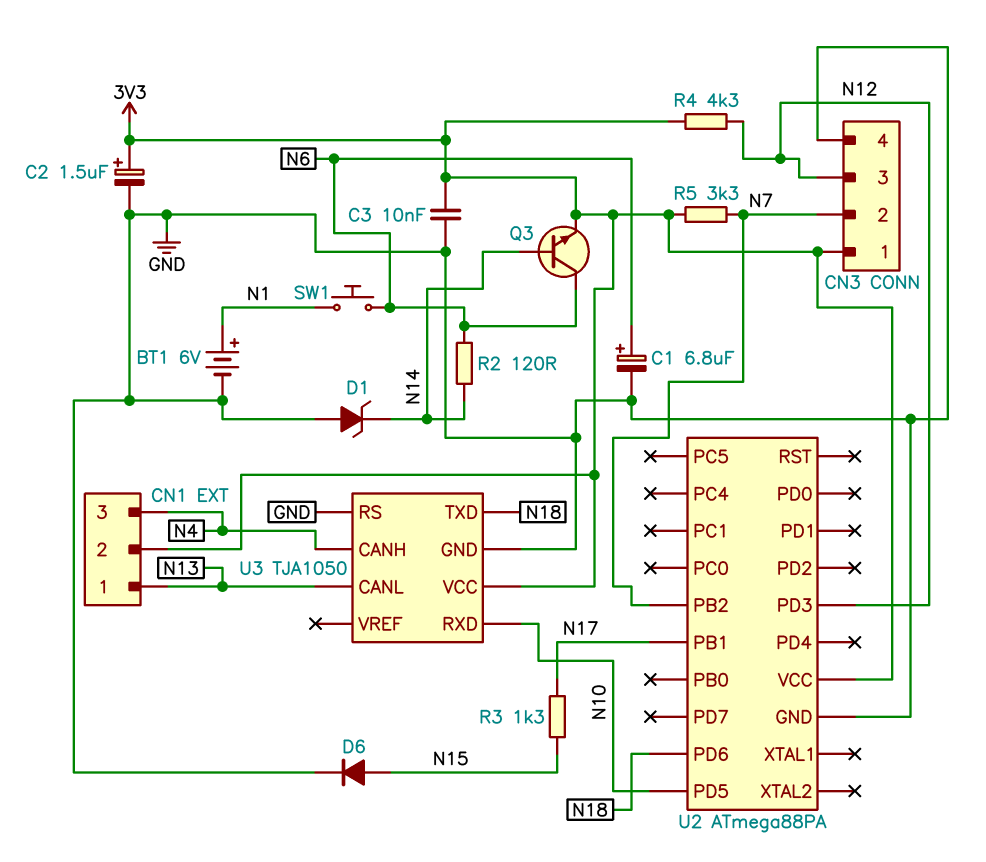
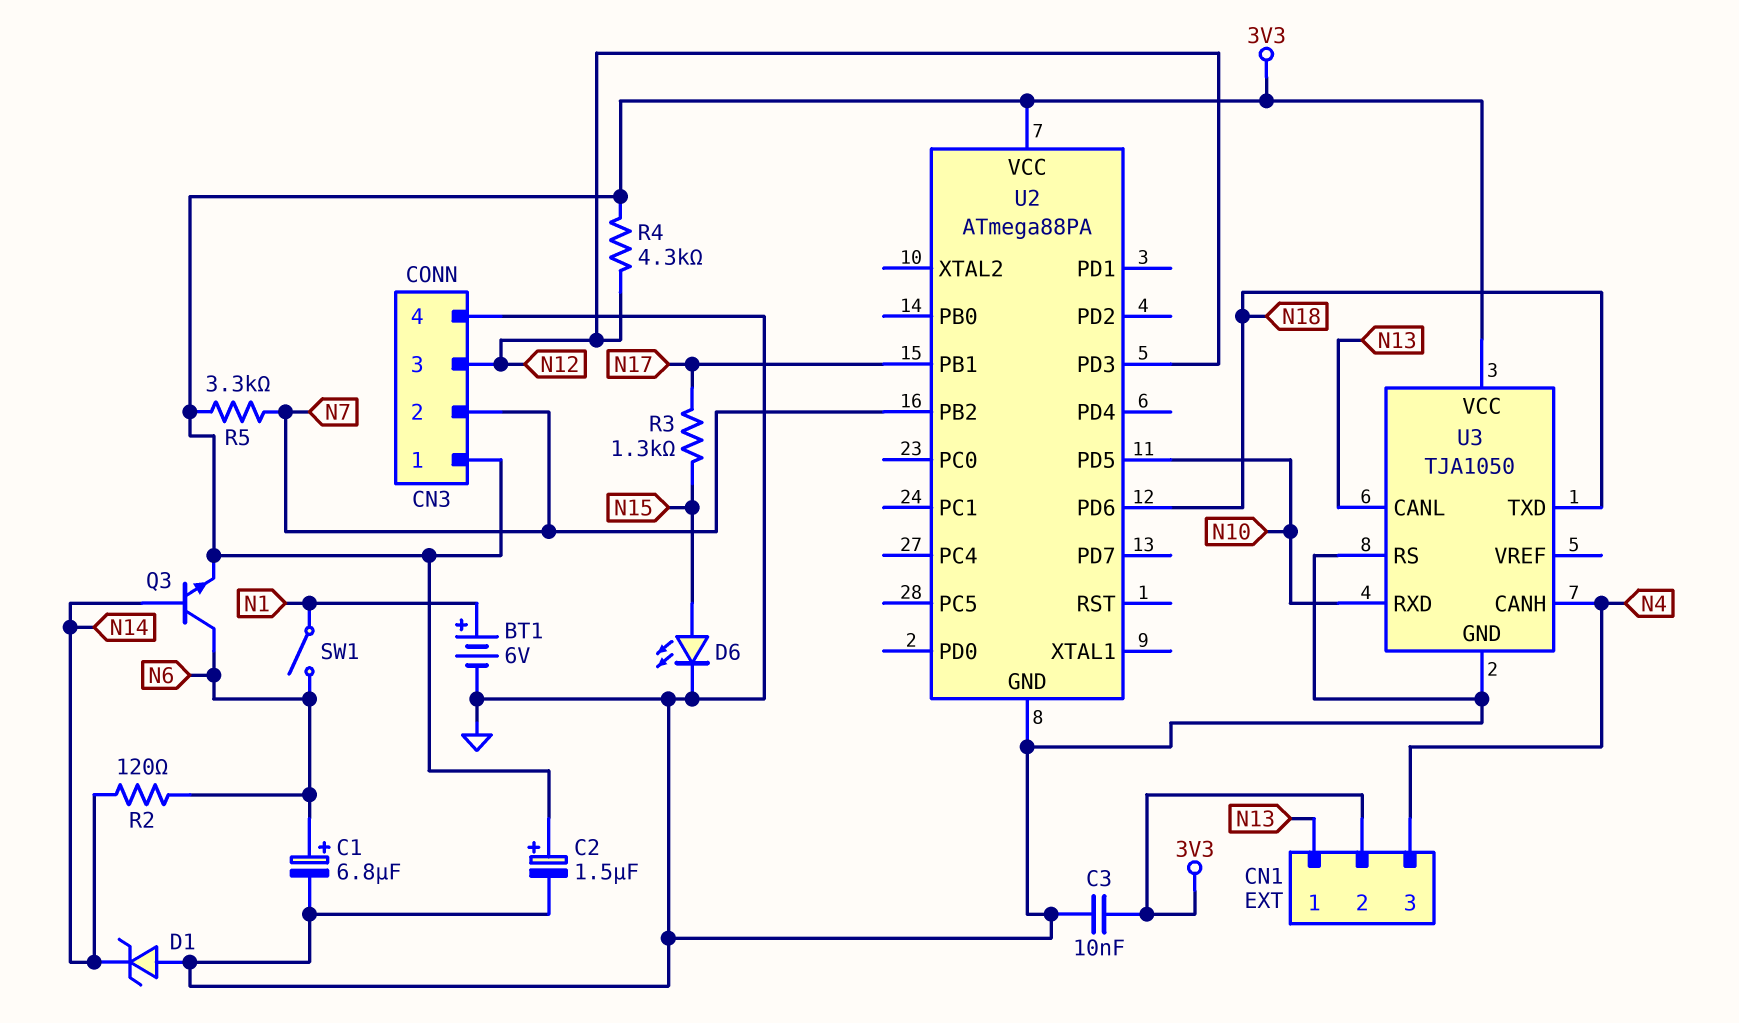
D6: diode (A N15, K GND) -> LED (A N15, K GND)
SW1: button (N1, N6) -> switch (N1, N6)

